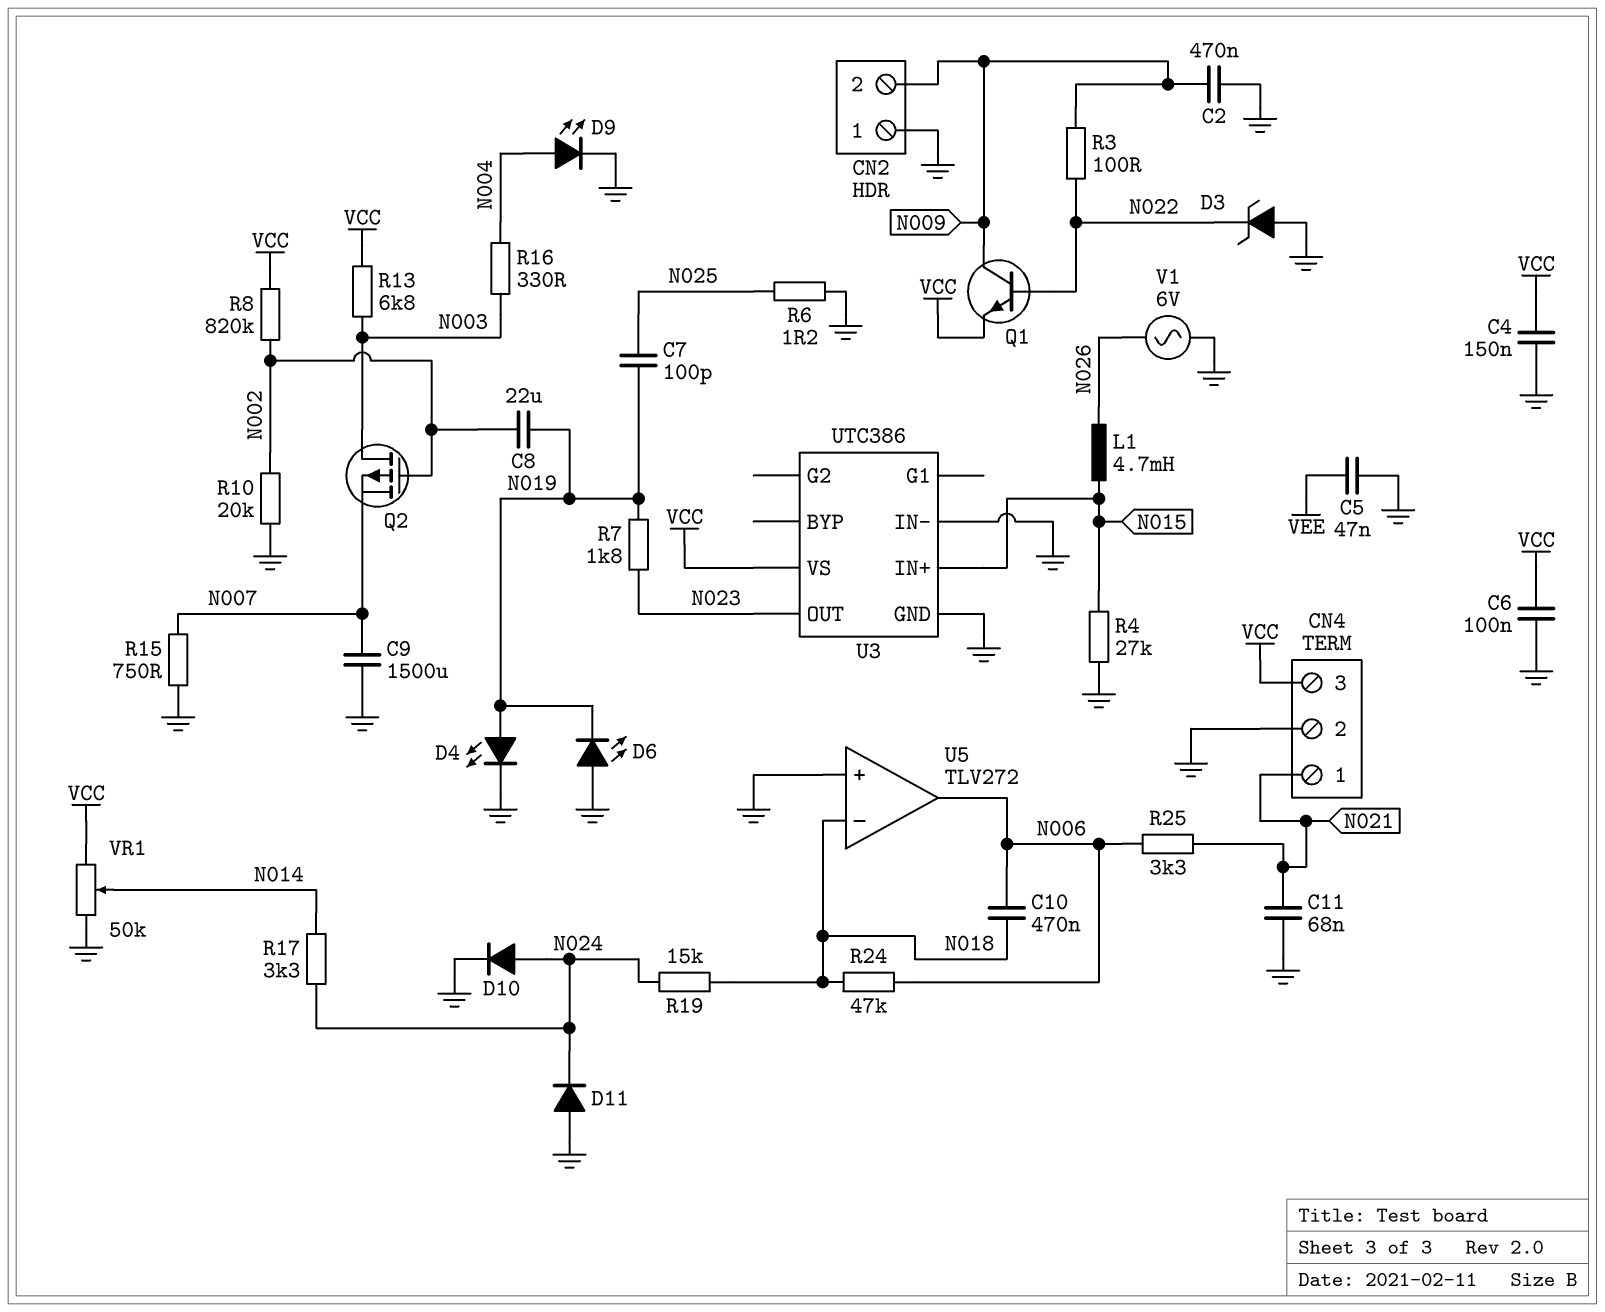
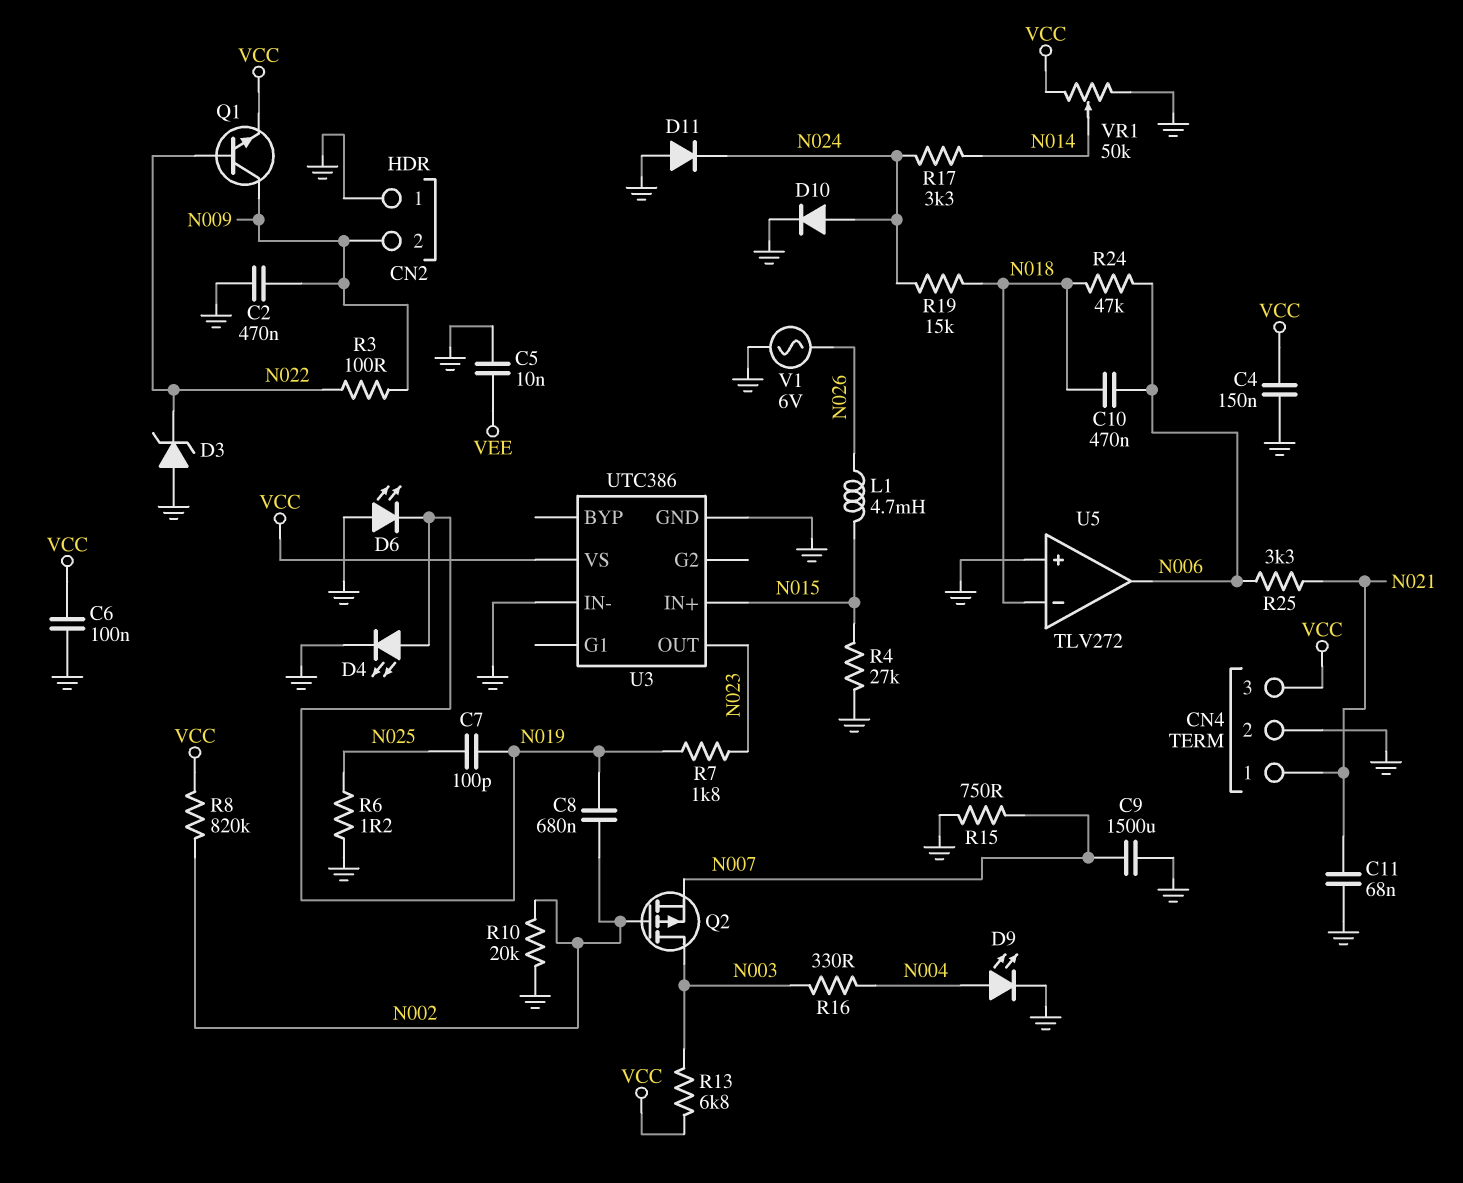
C5: 47nF (GND, VEE) -> 10nF (GND, VEE)
C8: 22uF (N002, N019) -> 680nF (N002, N019)

